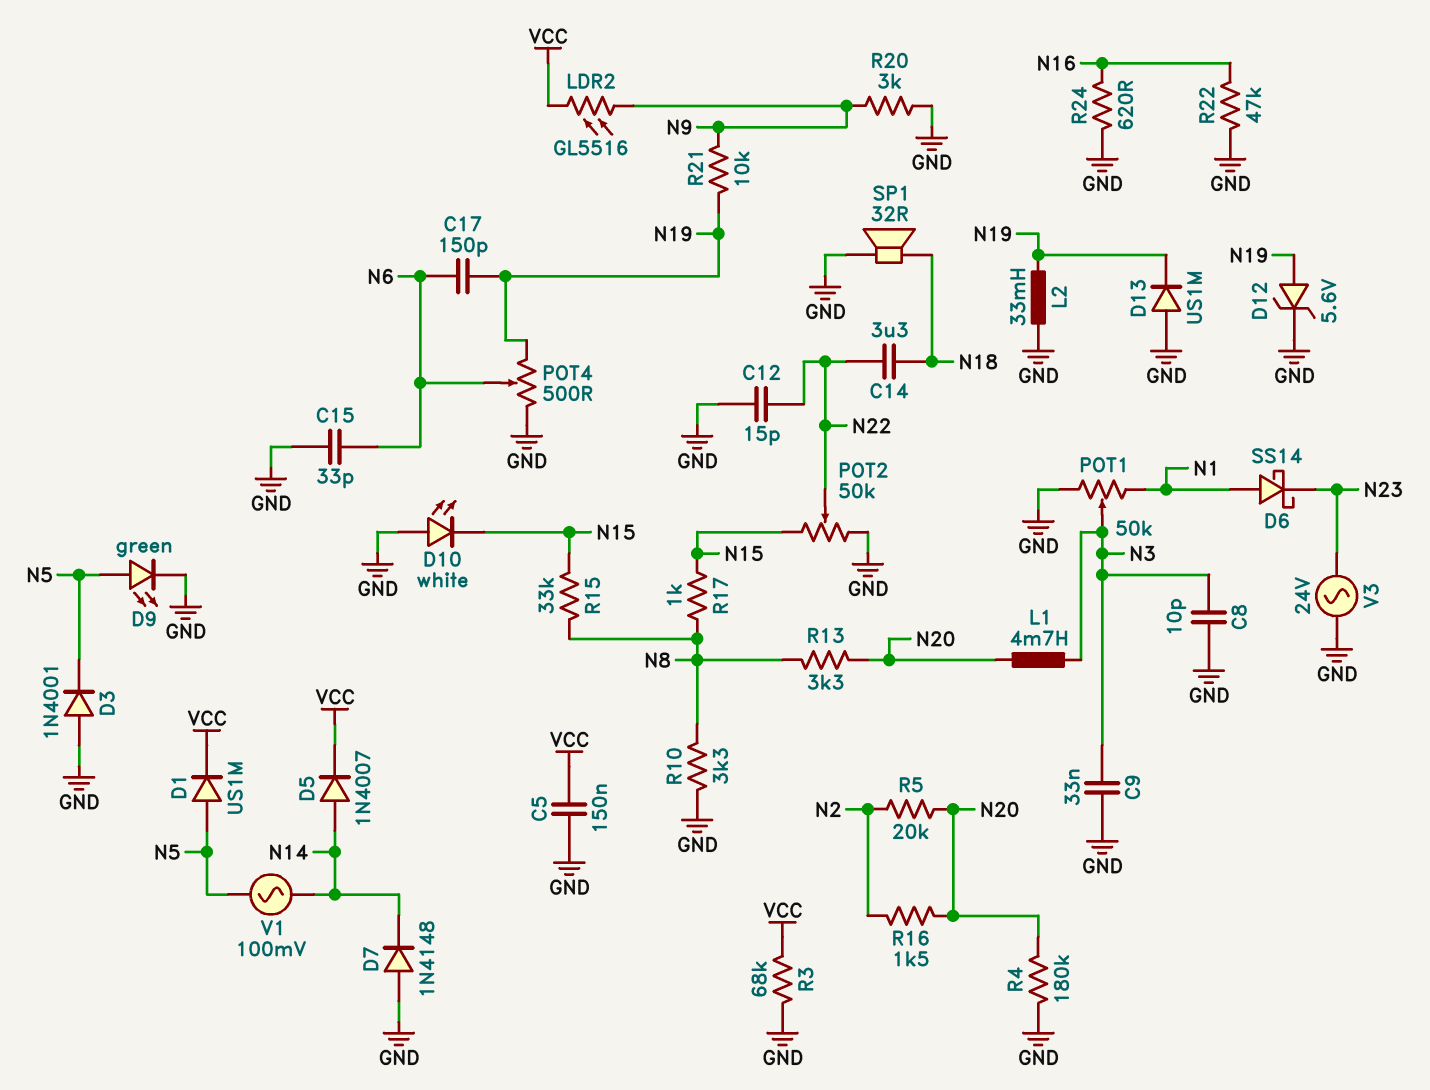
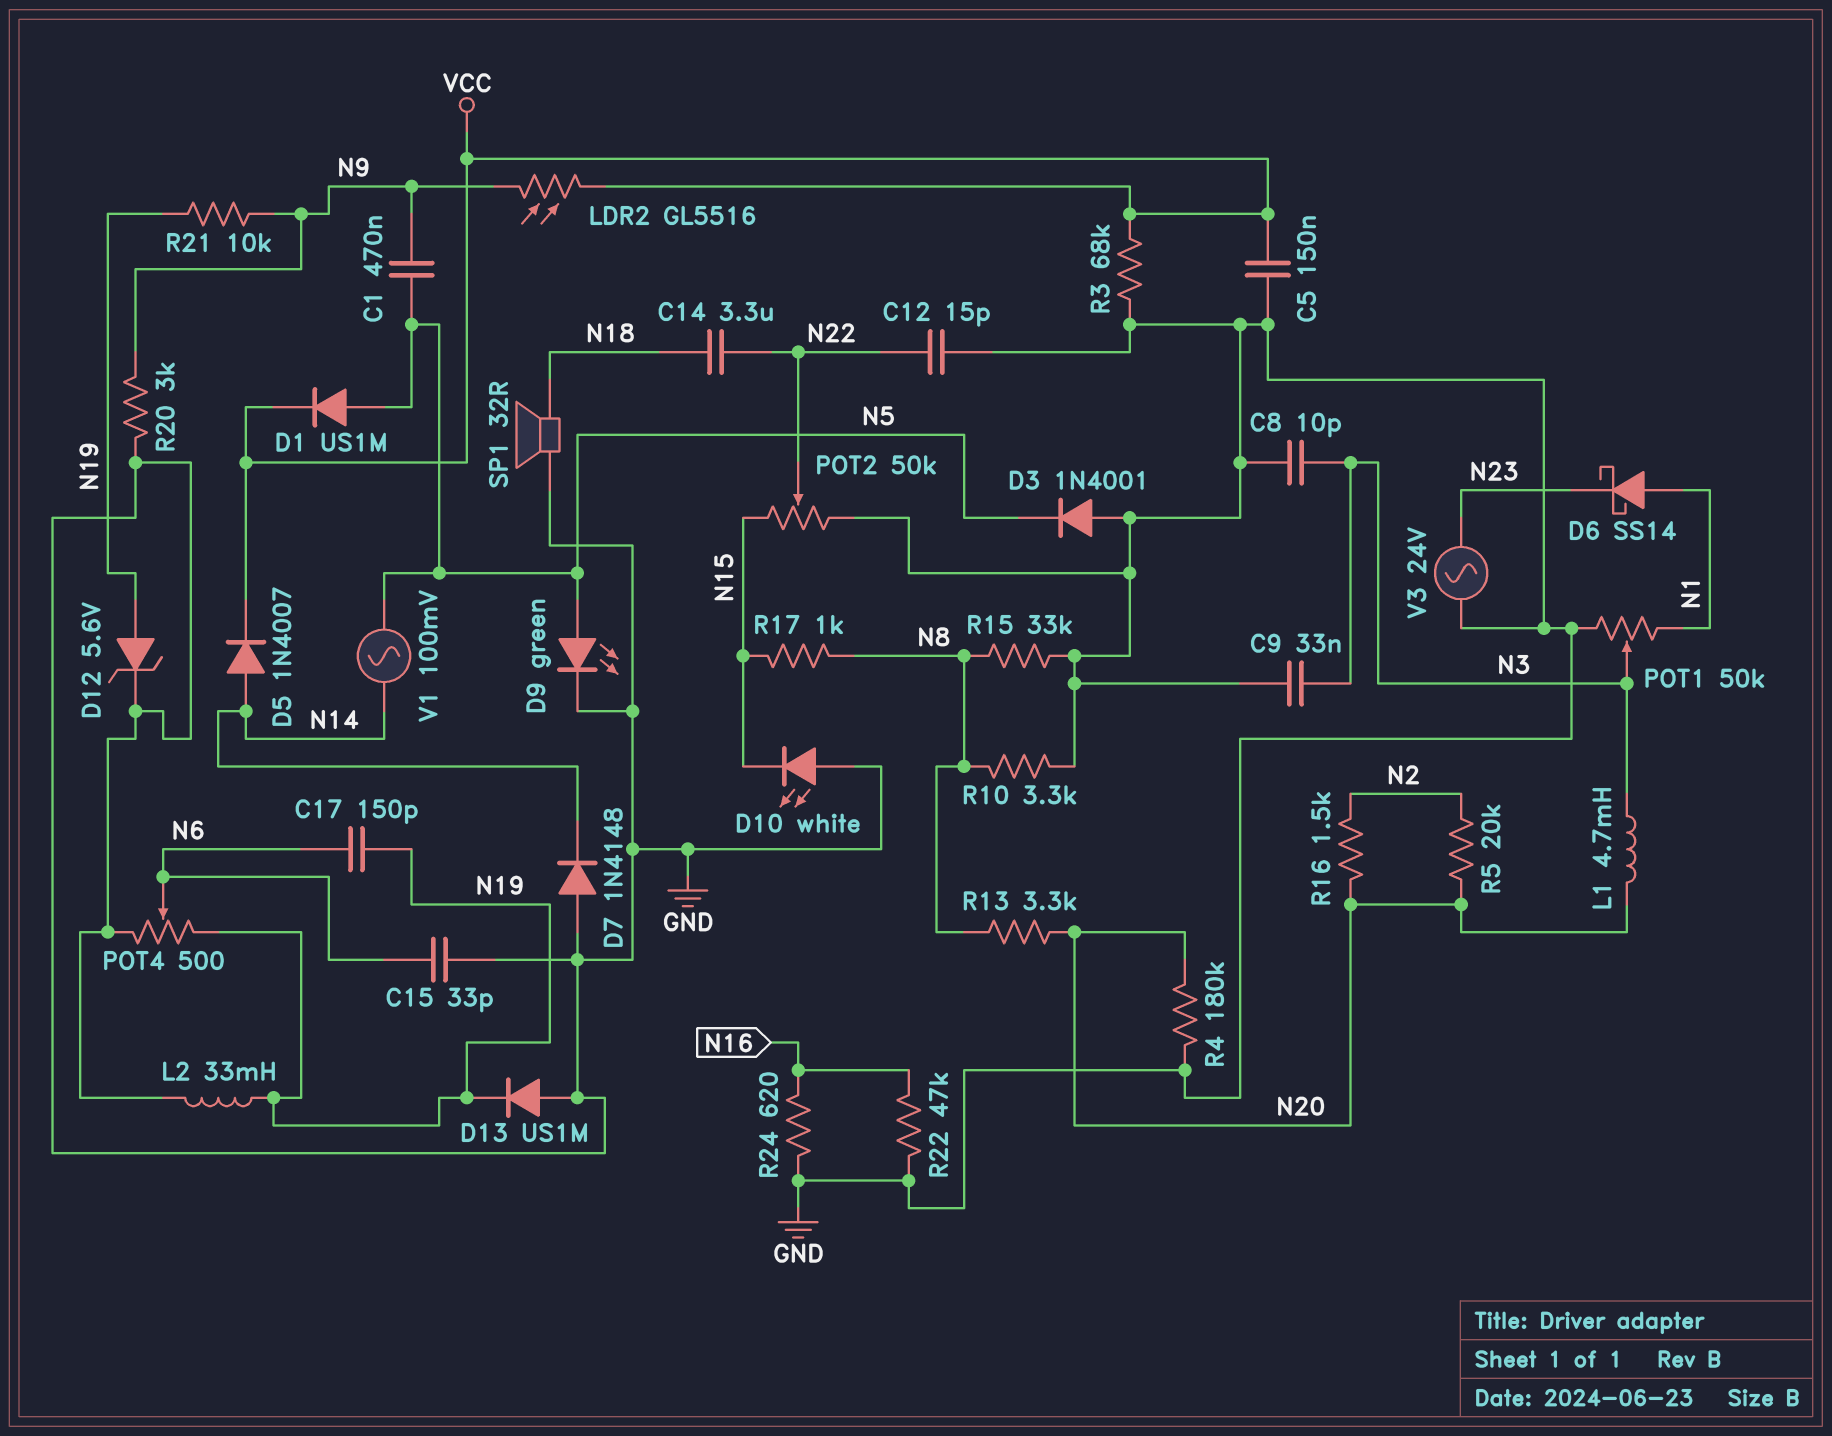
C1: none -> 470nF (N5, N9)
R15: 33k (N8, N15) -> 33k (GND, N8)

